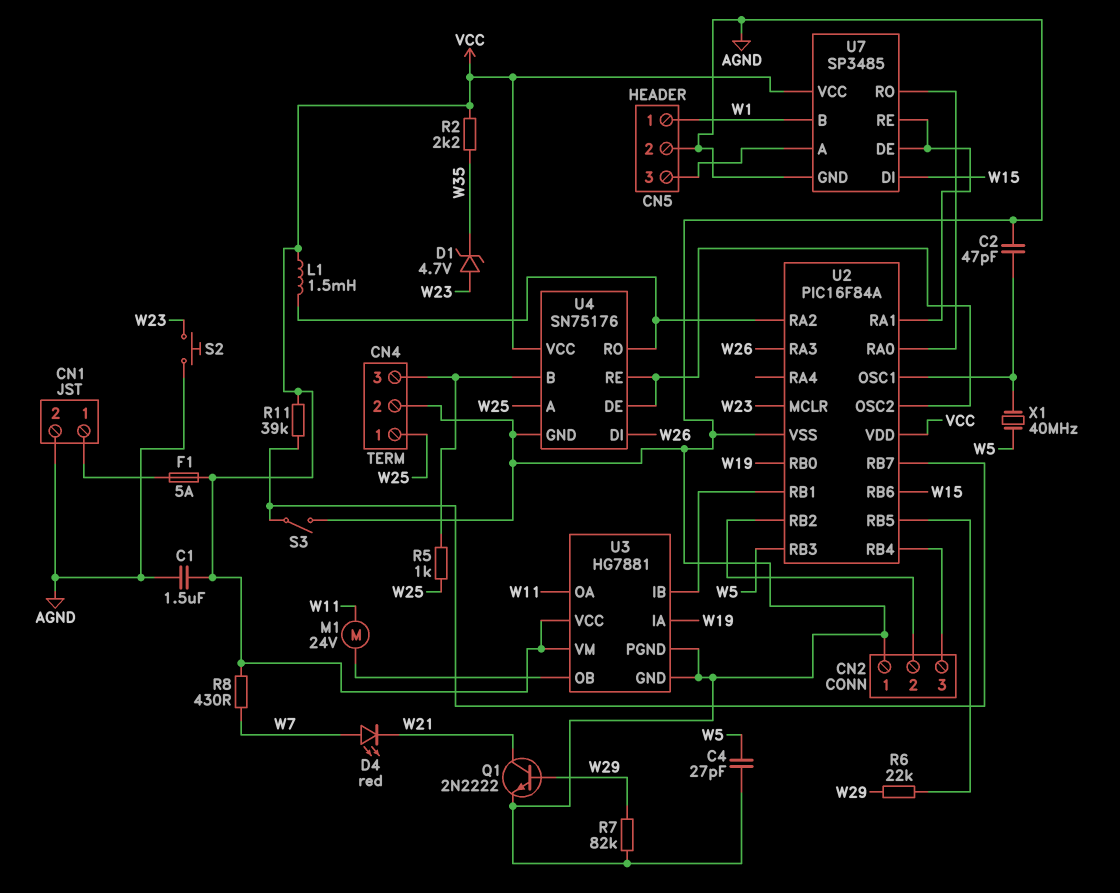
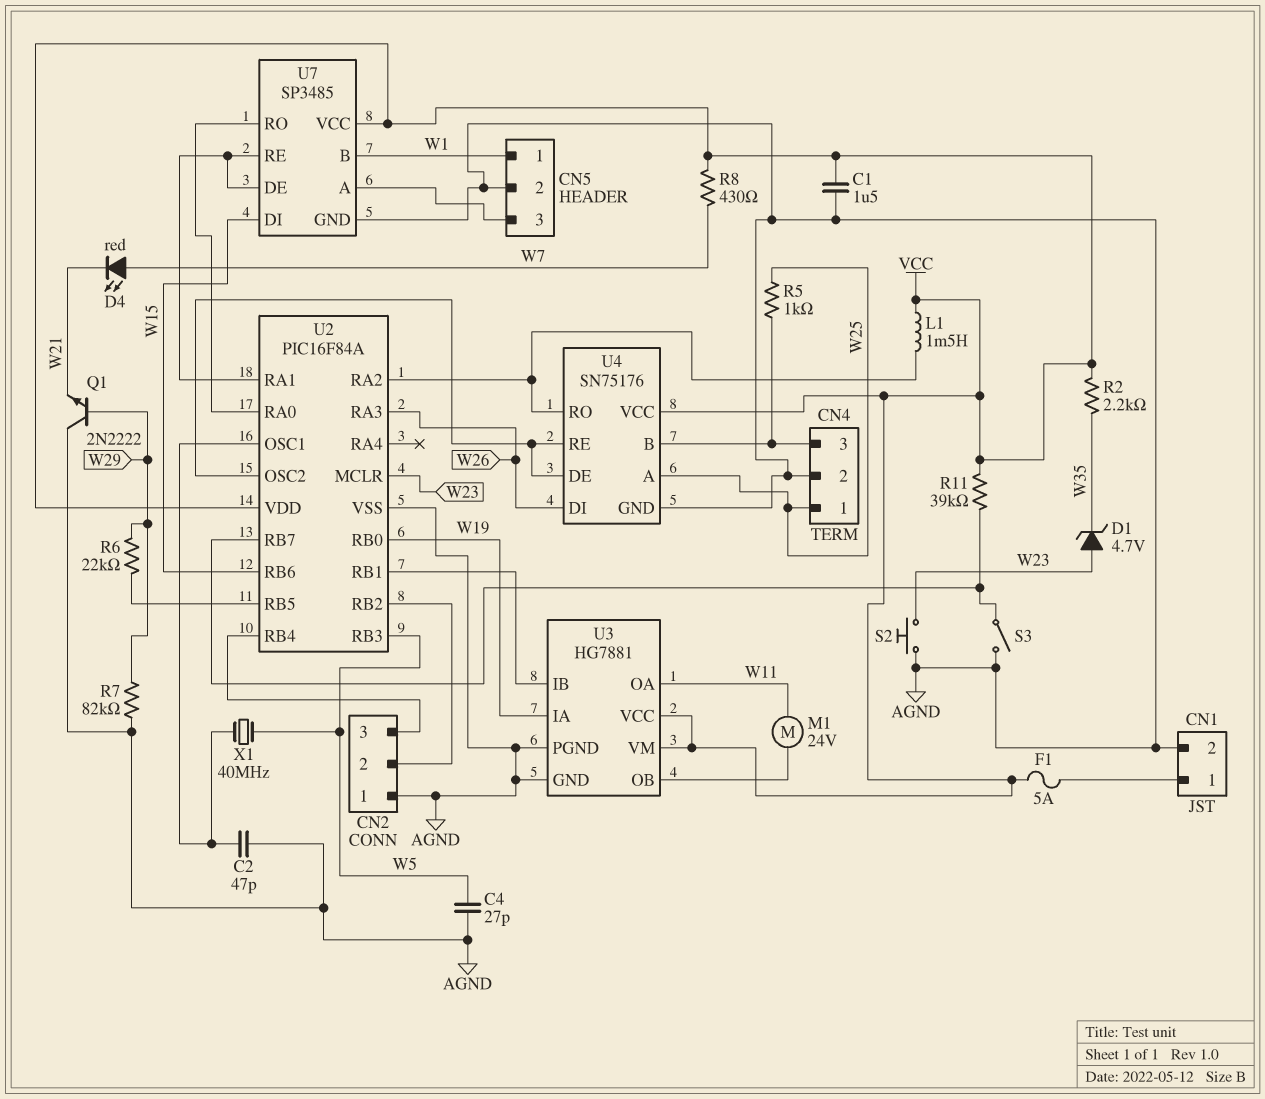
Q1: NPN 2N2222 (B W29, C W21, E AGND) -> NPN 2N2222 (B W29, C AGND, E W21)

